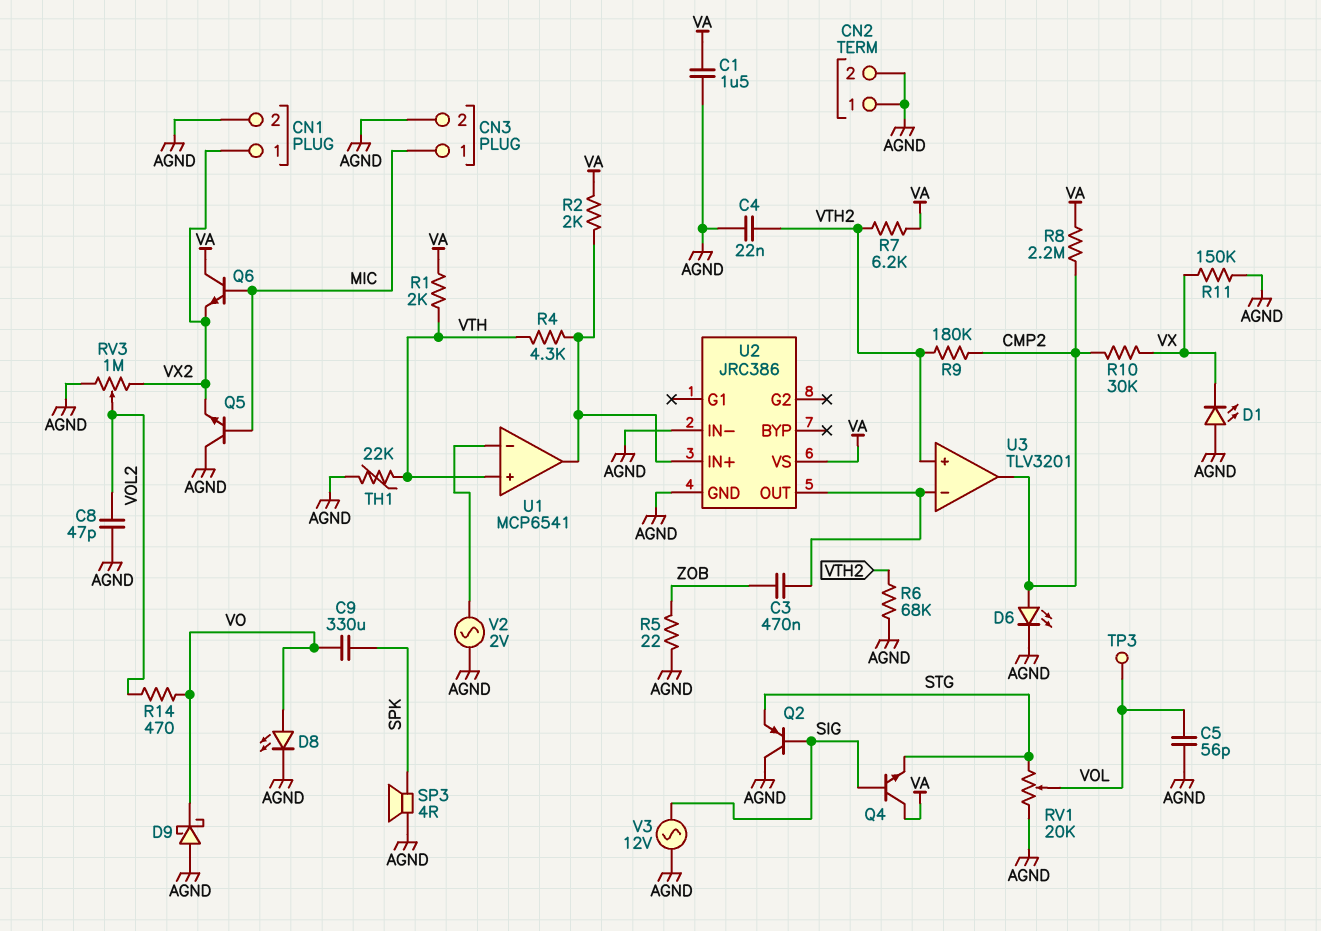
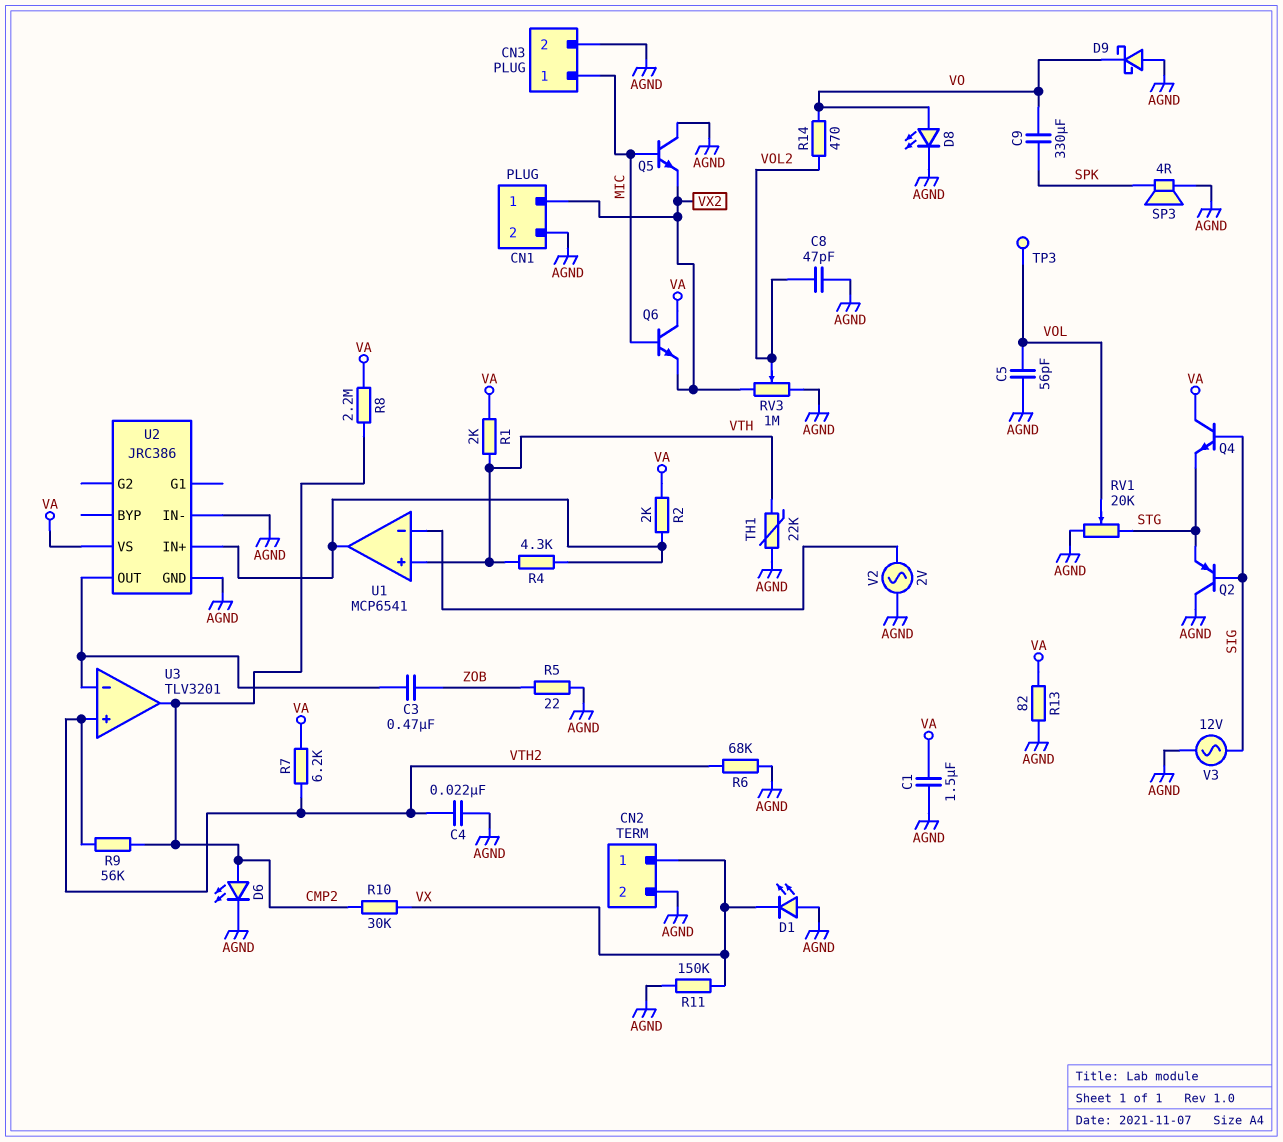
CN2 pin 1: AGND -> VX
R9: 180k (CMP2, VTH2) -> 56k (CMP2, VTH2)
R13: none -> 82 (AGND, VA)

